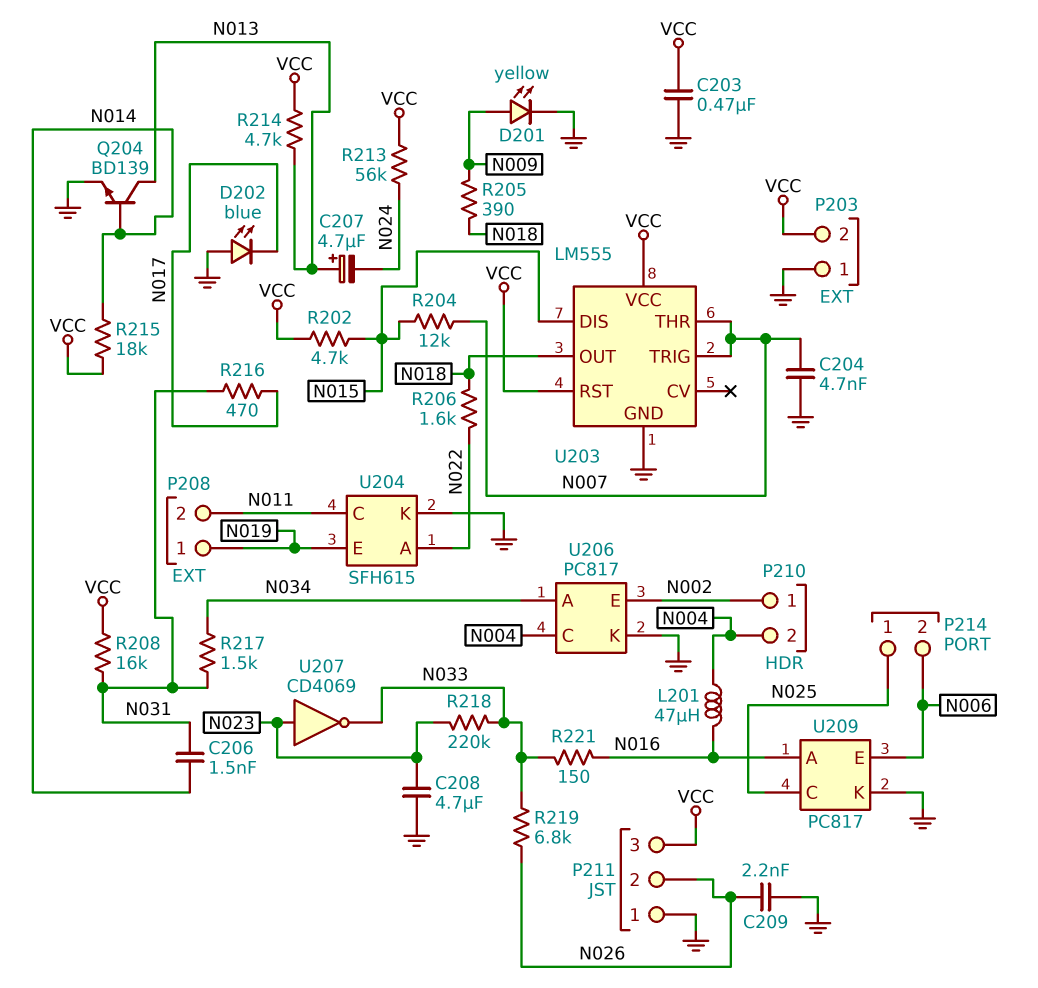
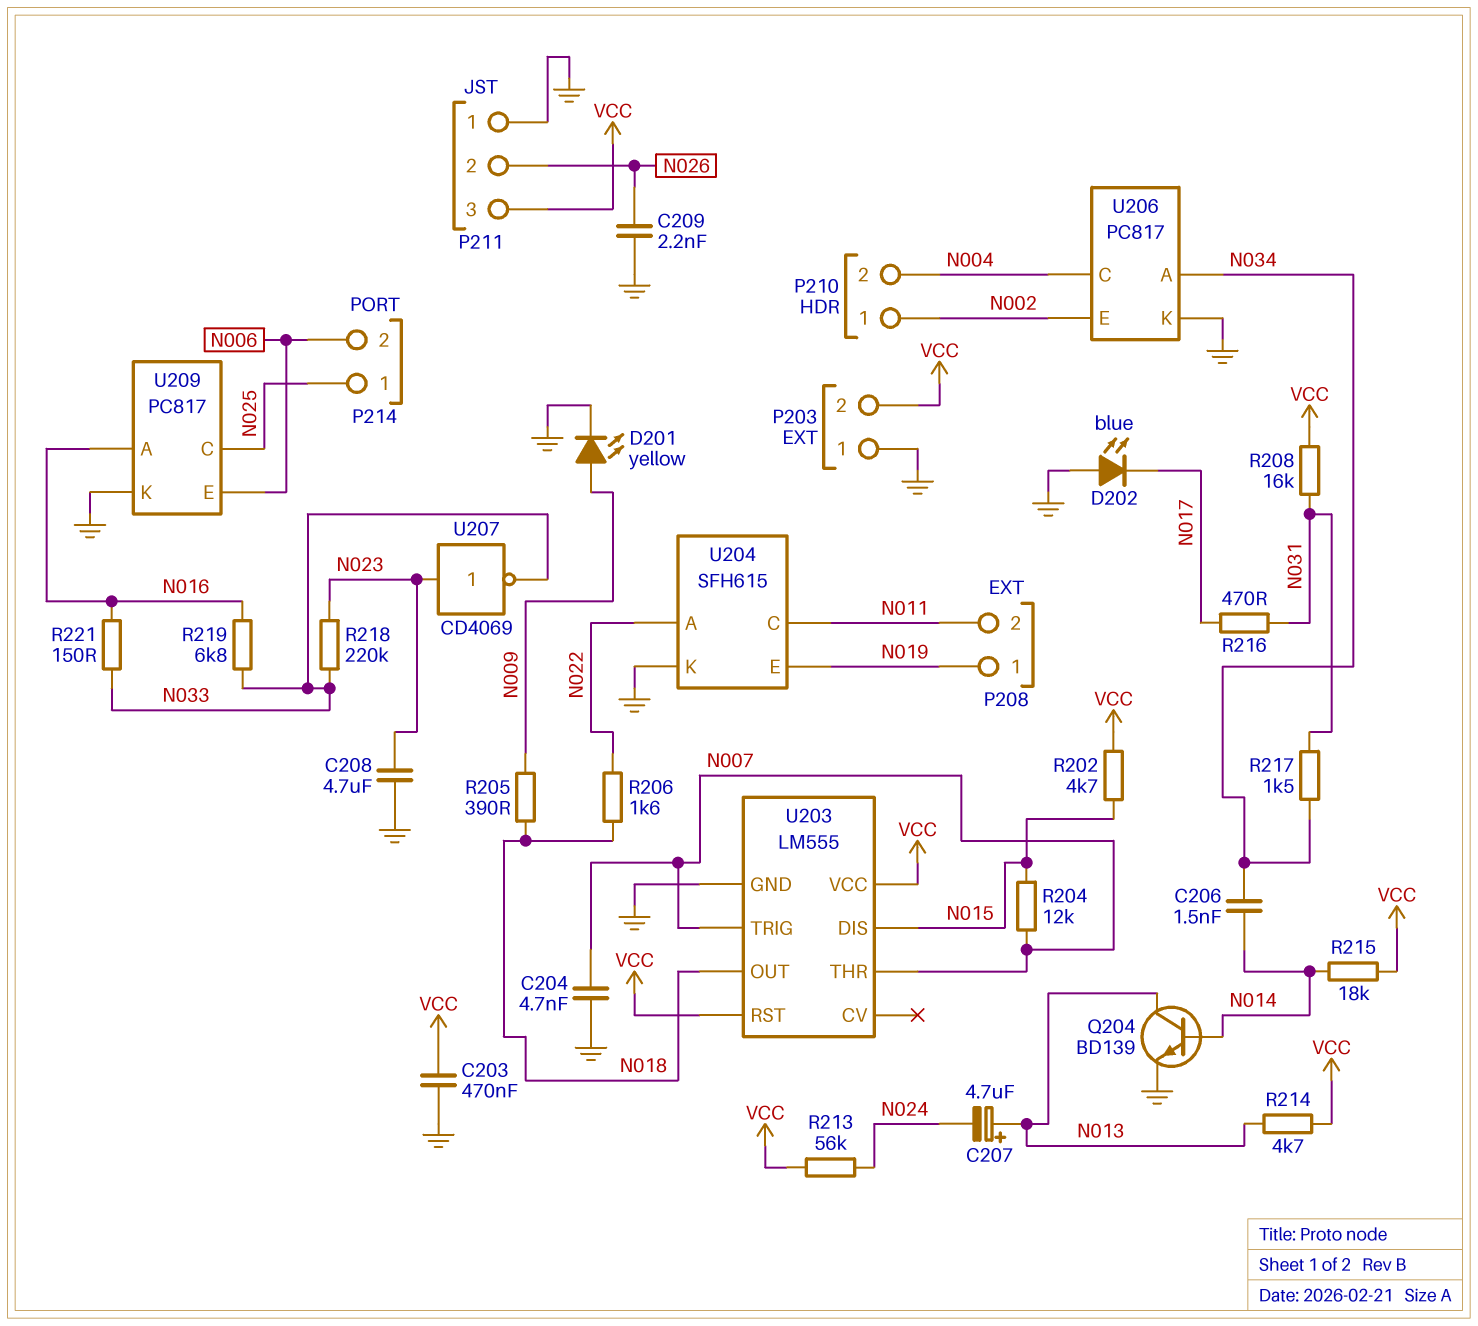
C206: 1.5nF (N014, N031) -> 1.5nF (N014, N034)
L201: 47uH (N004, N016) -> none
R219: 6.8k (N026, N033) -> 6.8k (N016, N033)

